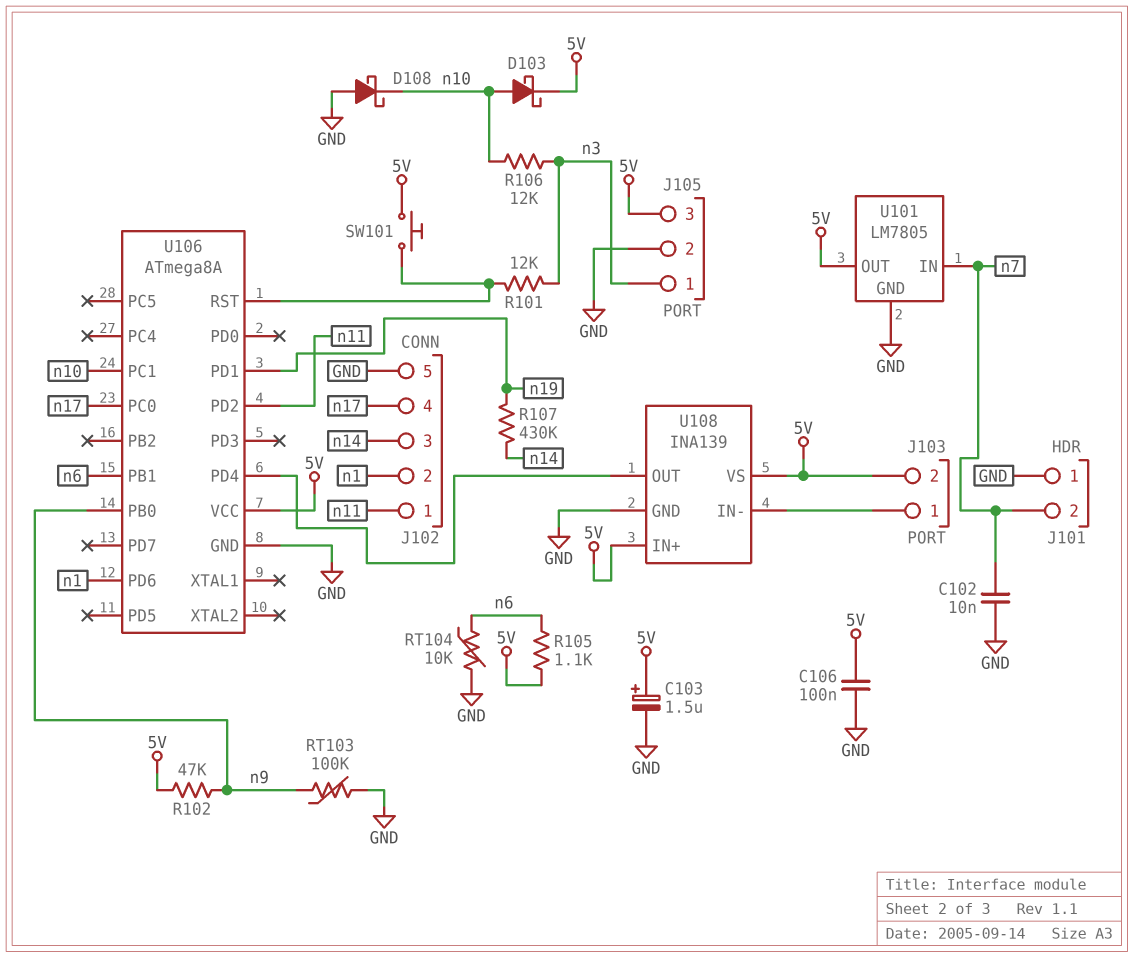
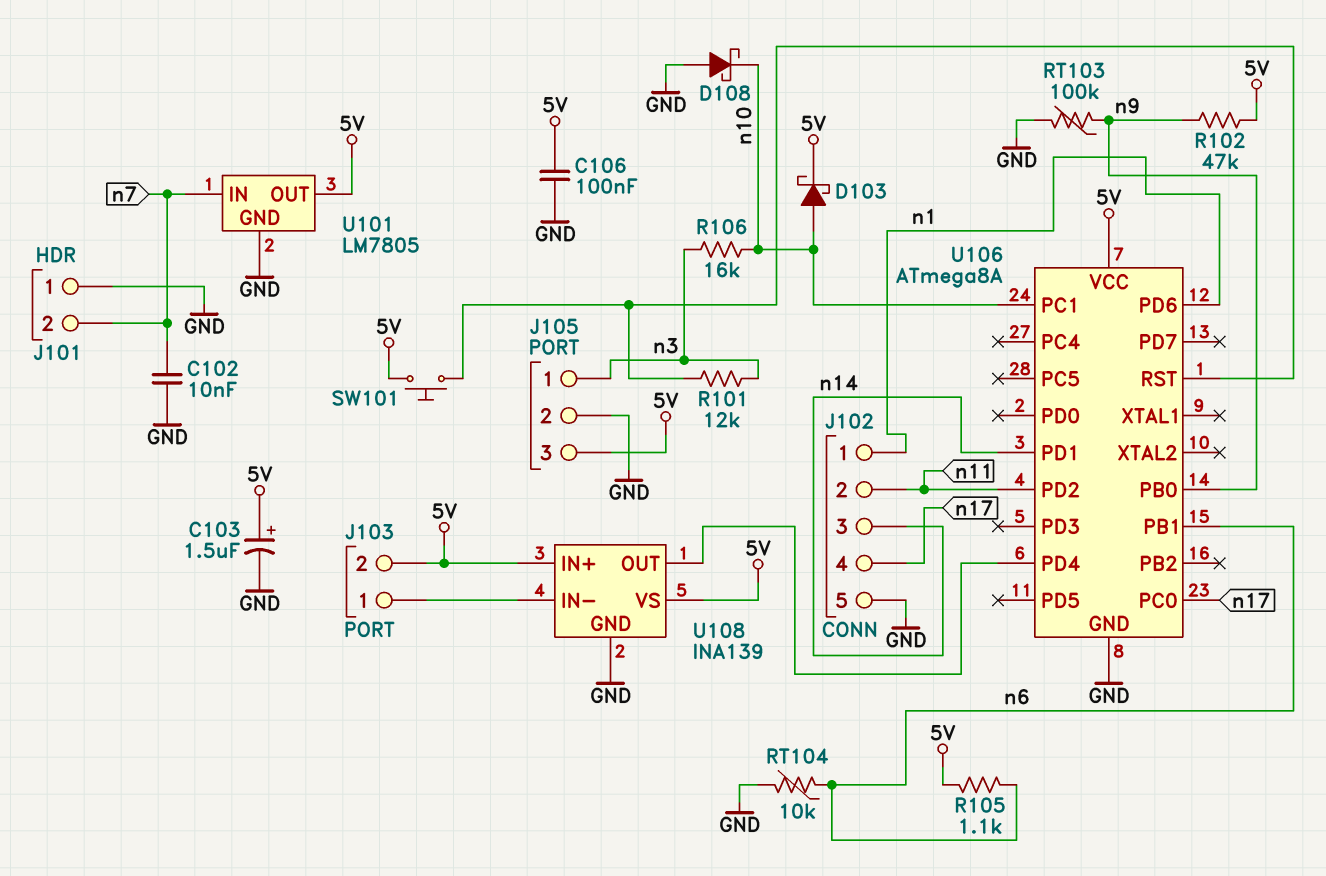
J102 pin 1: n11 -> n1
J102 pin 2: n1 -> n11
R106: 12k (n3, n10) -> 16k (n3, n10)
R107: 430k (n14, n19) -> none
U106 pin PD1: n19 -> n14

